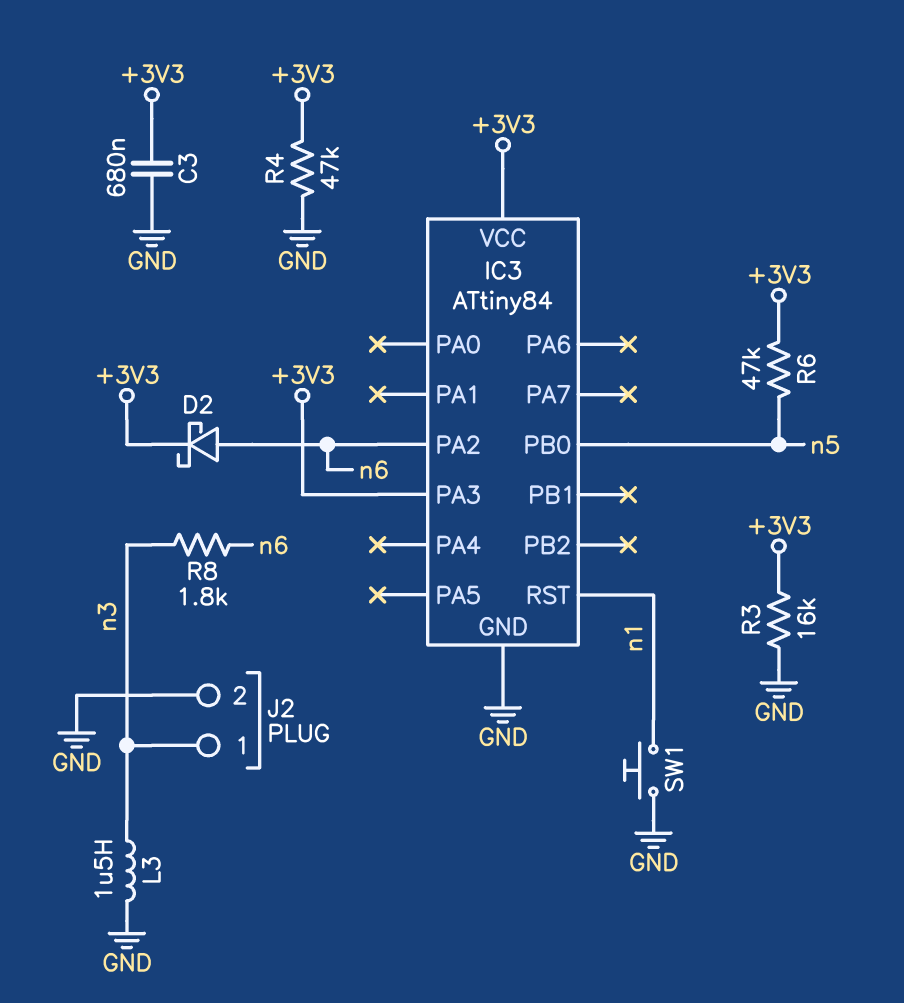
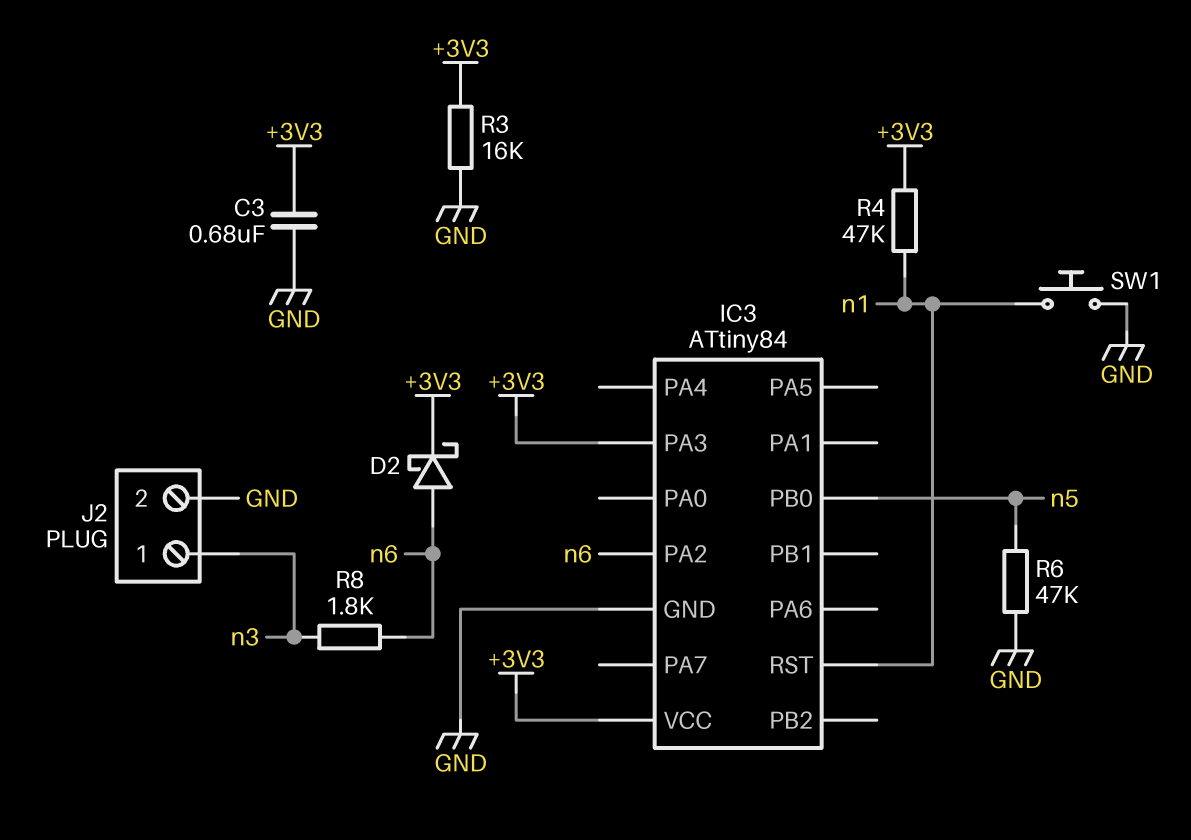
L3: 1.5uH (GND, n3) -> none
R4: 47k (+3V3, GND) -> 47k (+3V3, n1)
R6: 47k (+3V3, n5) -> 47k (GND, n5)

